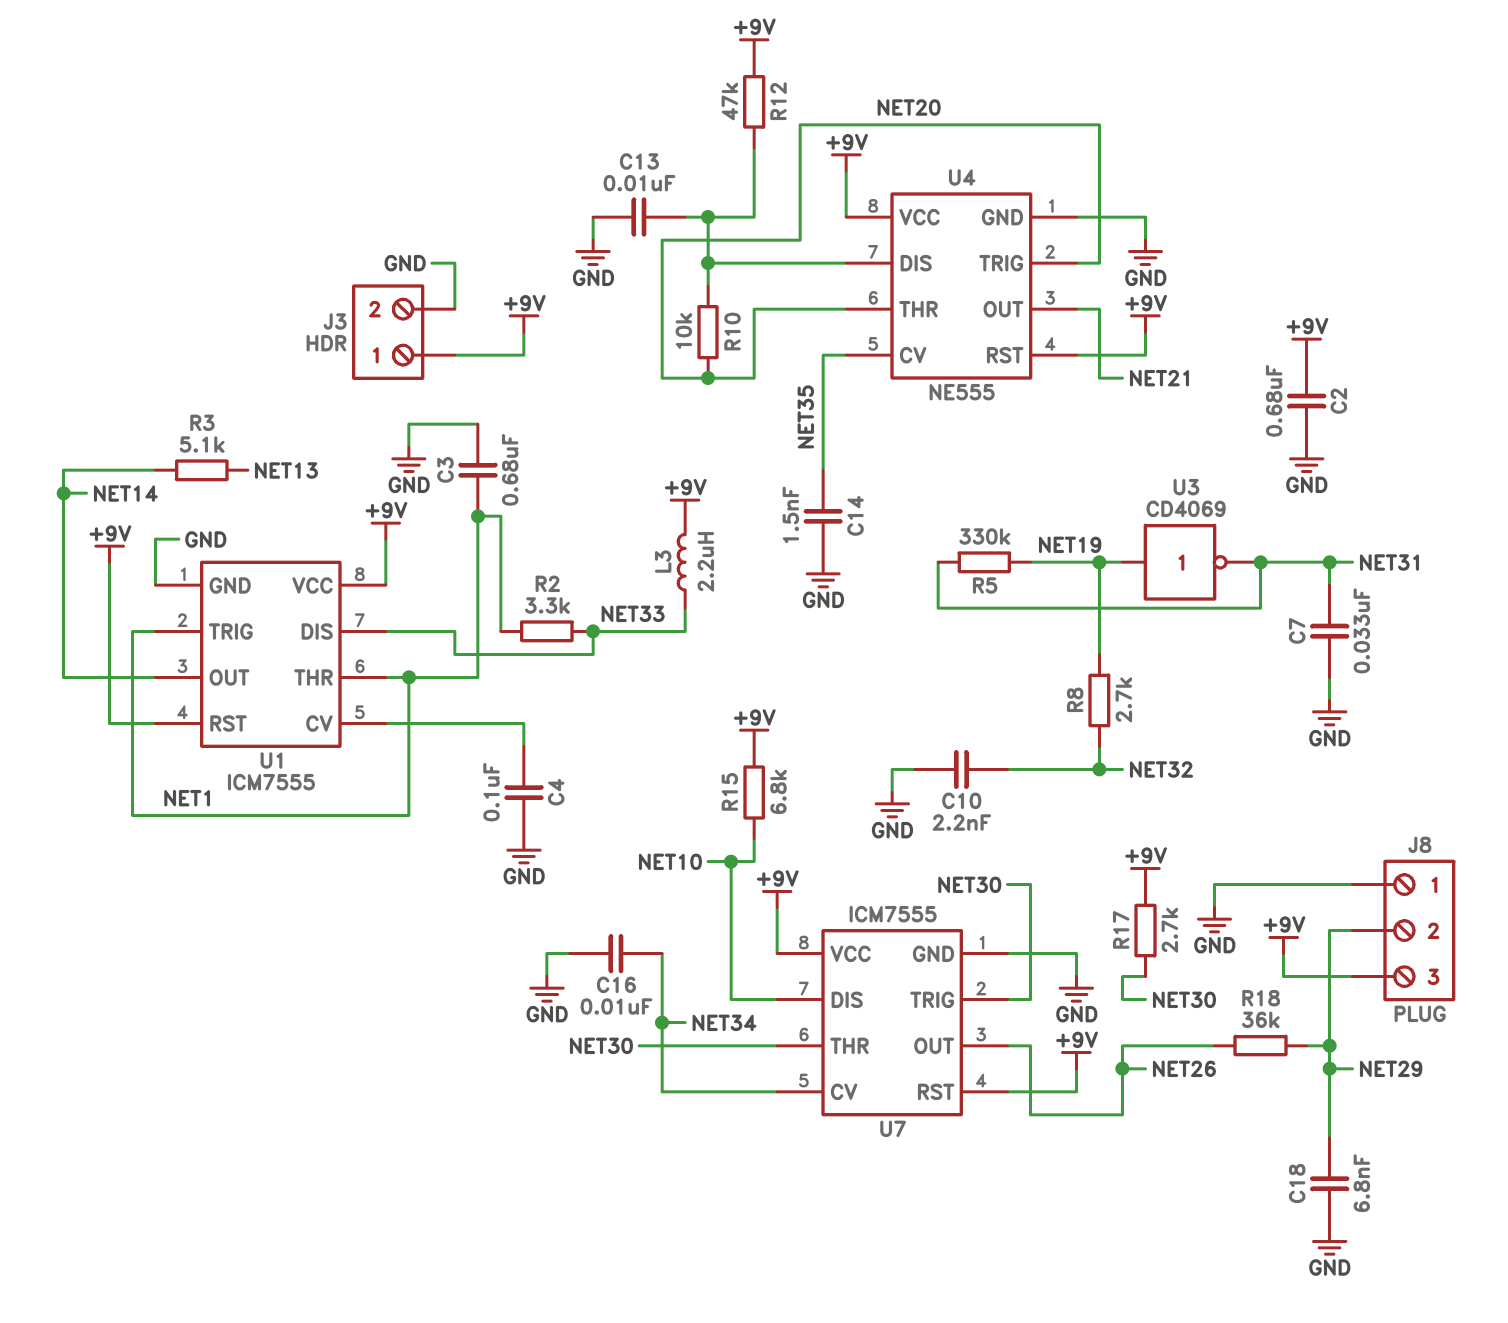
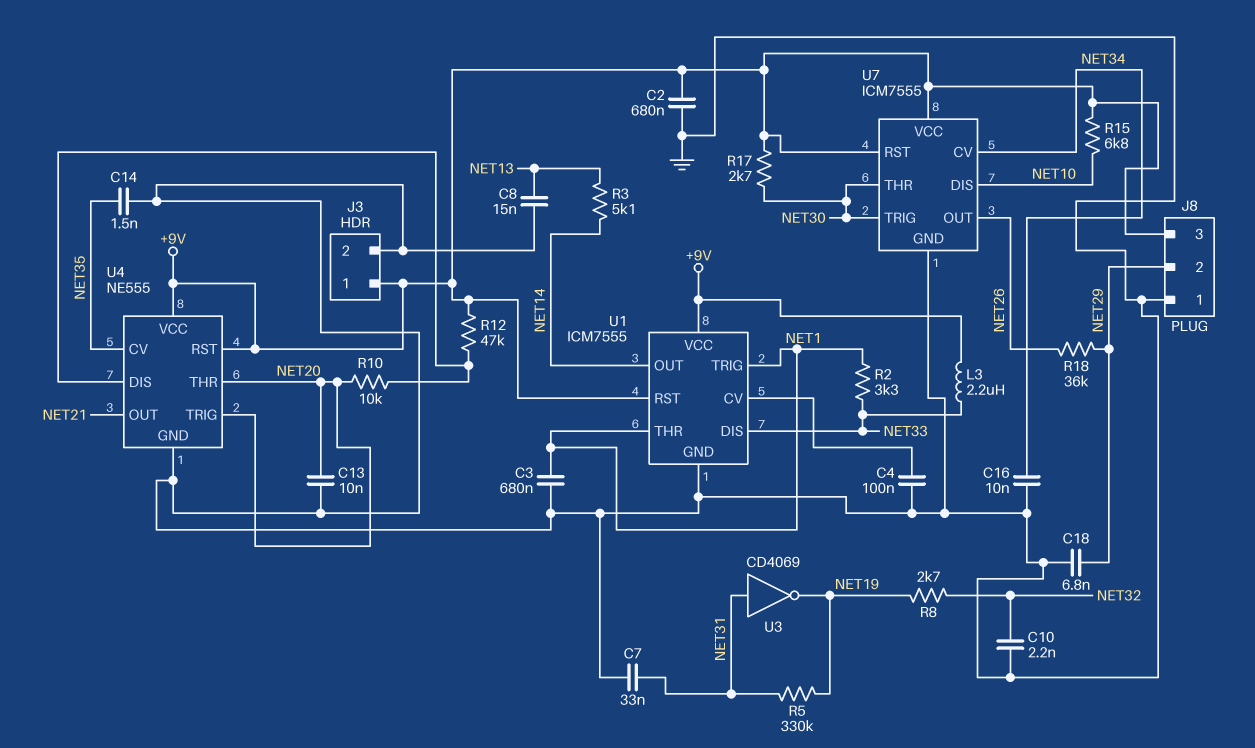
C8: none -> 15nF (GND, NET13)
C13: 10nF (GND, U4/DIS) -> 10nF (GND, NET20)
U3: NOT CD4069 (in NET19, out NET31) -> NOT CD4069 (in NET31, out NET19)

